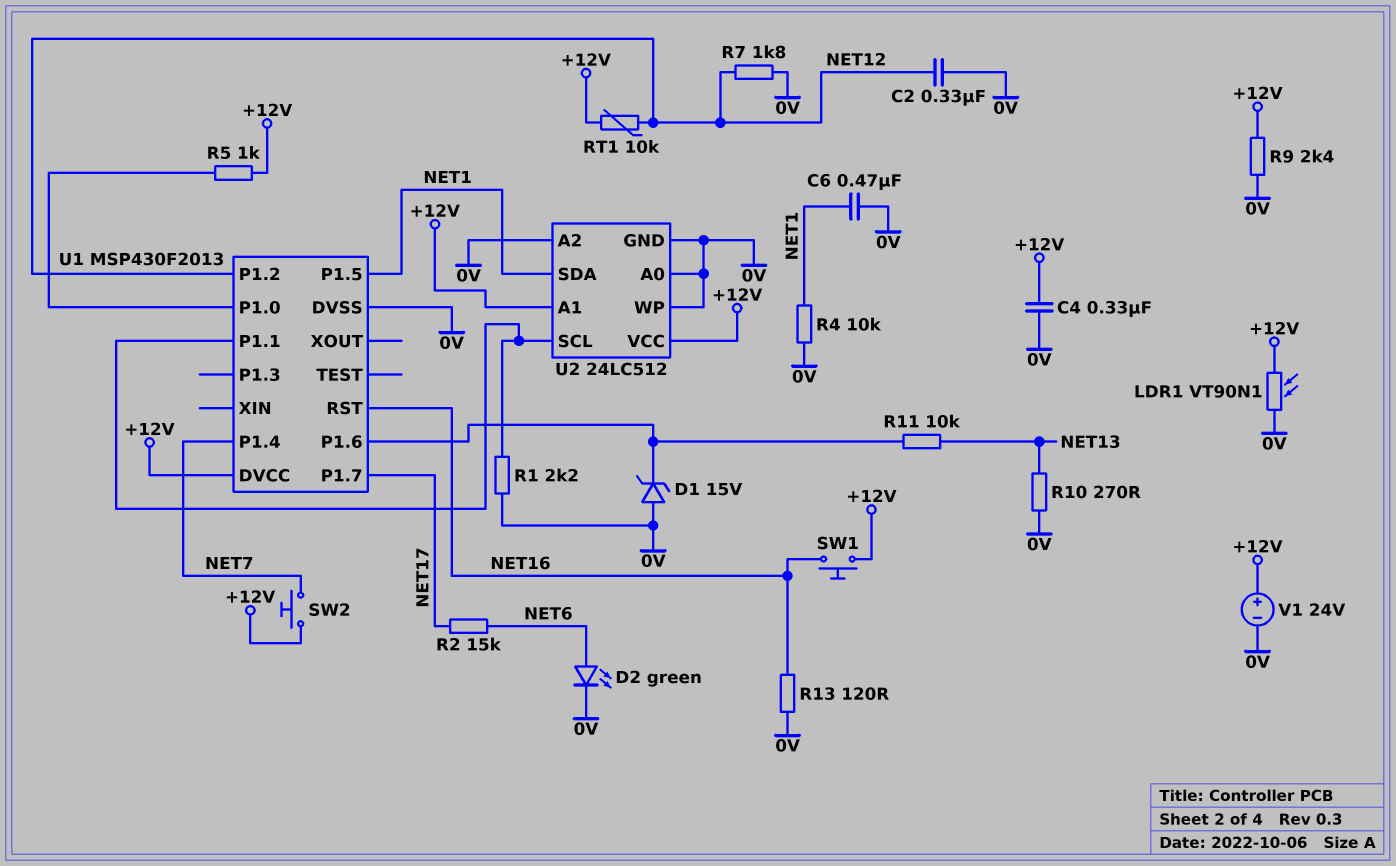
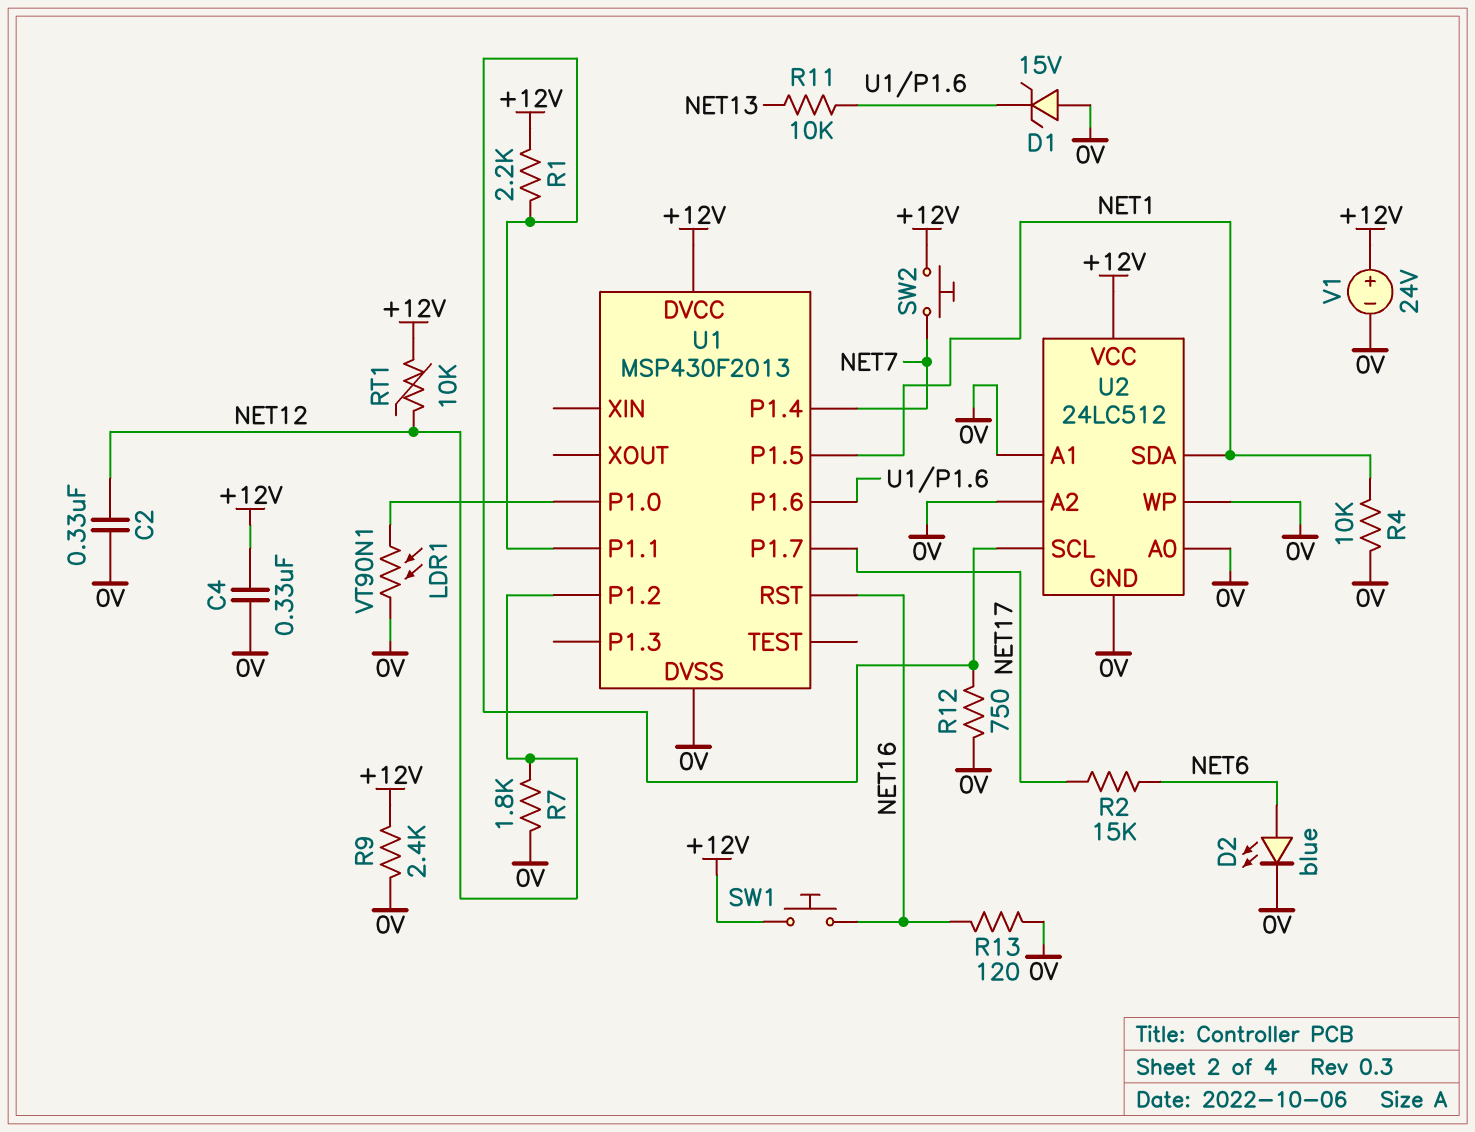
C6: 470nF (0V, NET1) -> none
D2: LED green (A NET6, K 0V) -> LED blue (A NET6, K 0V)
LDR1: VT90N1 (+12V, 0V) -> VT90N1 (0V, U1/P1.0)
R1: 2.2k (0V, U1/P1.1) -> 2.2k (+12V, U1/P1.1)
R5: 1k (+12V, U1/P1.0) -> none
R10: 270 (0V, NET13) -> none
R12: none -> 750 (0V, U1/P1.1)
U2 pin A1: +12V -> 0V

